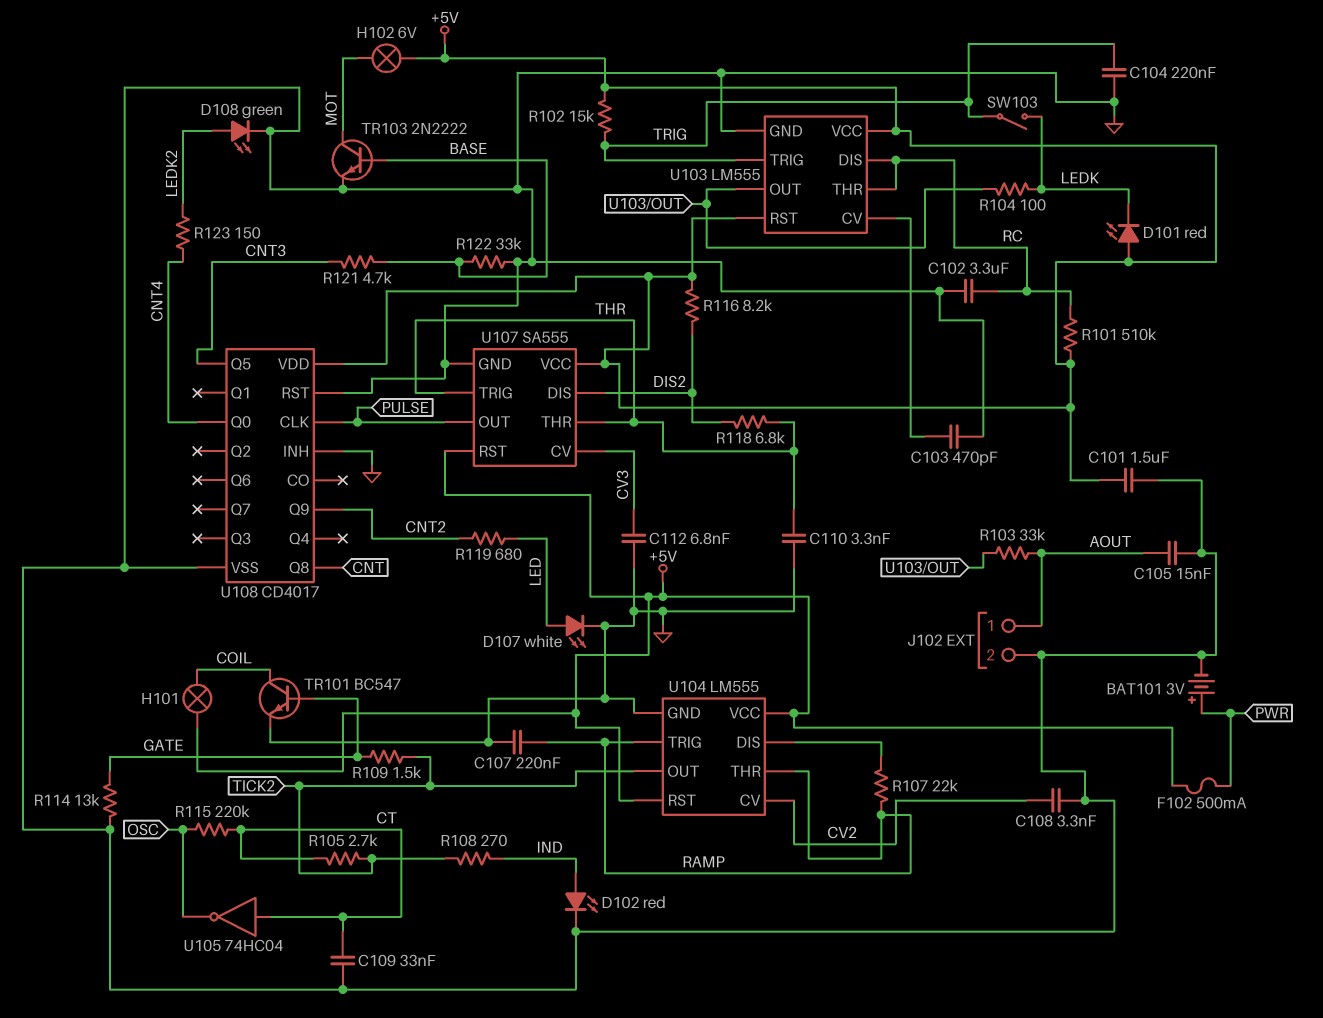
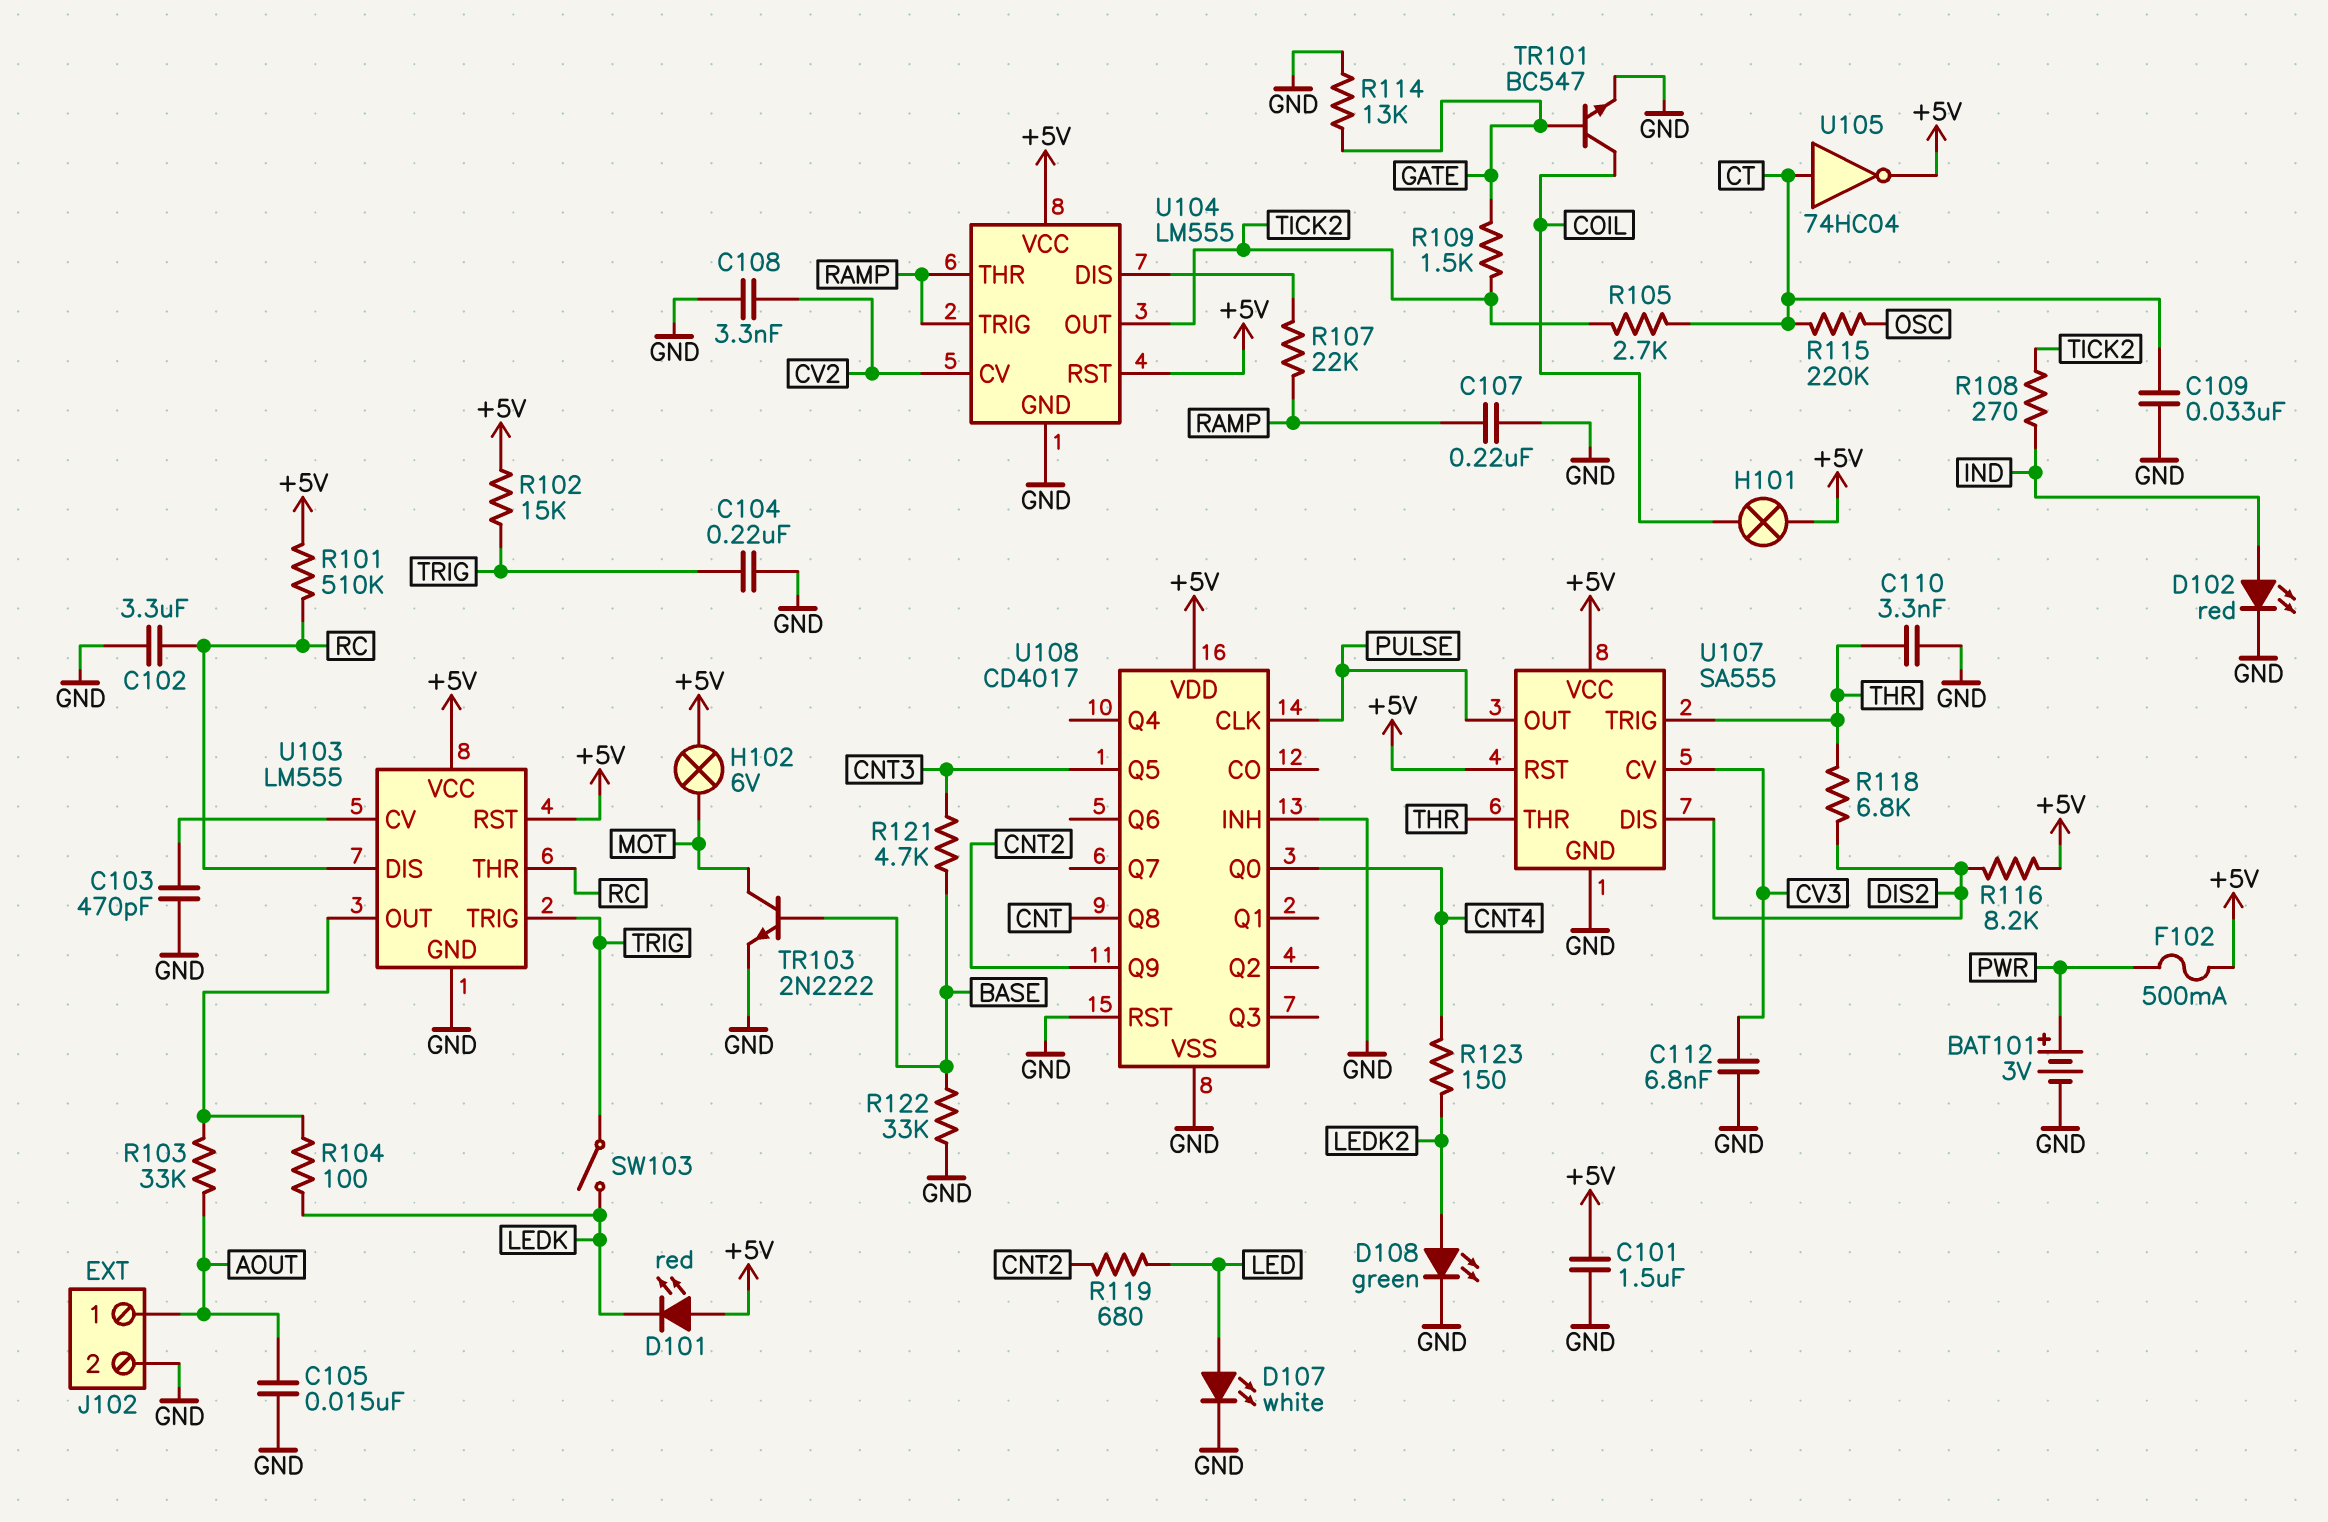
U105: NOT 74HC04 (in CT, out OSC) -> NOT 74HC04 (in CT, out +5V)

